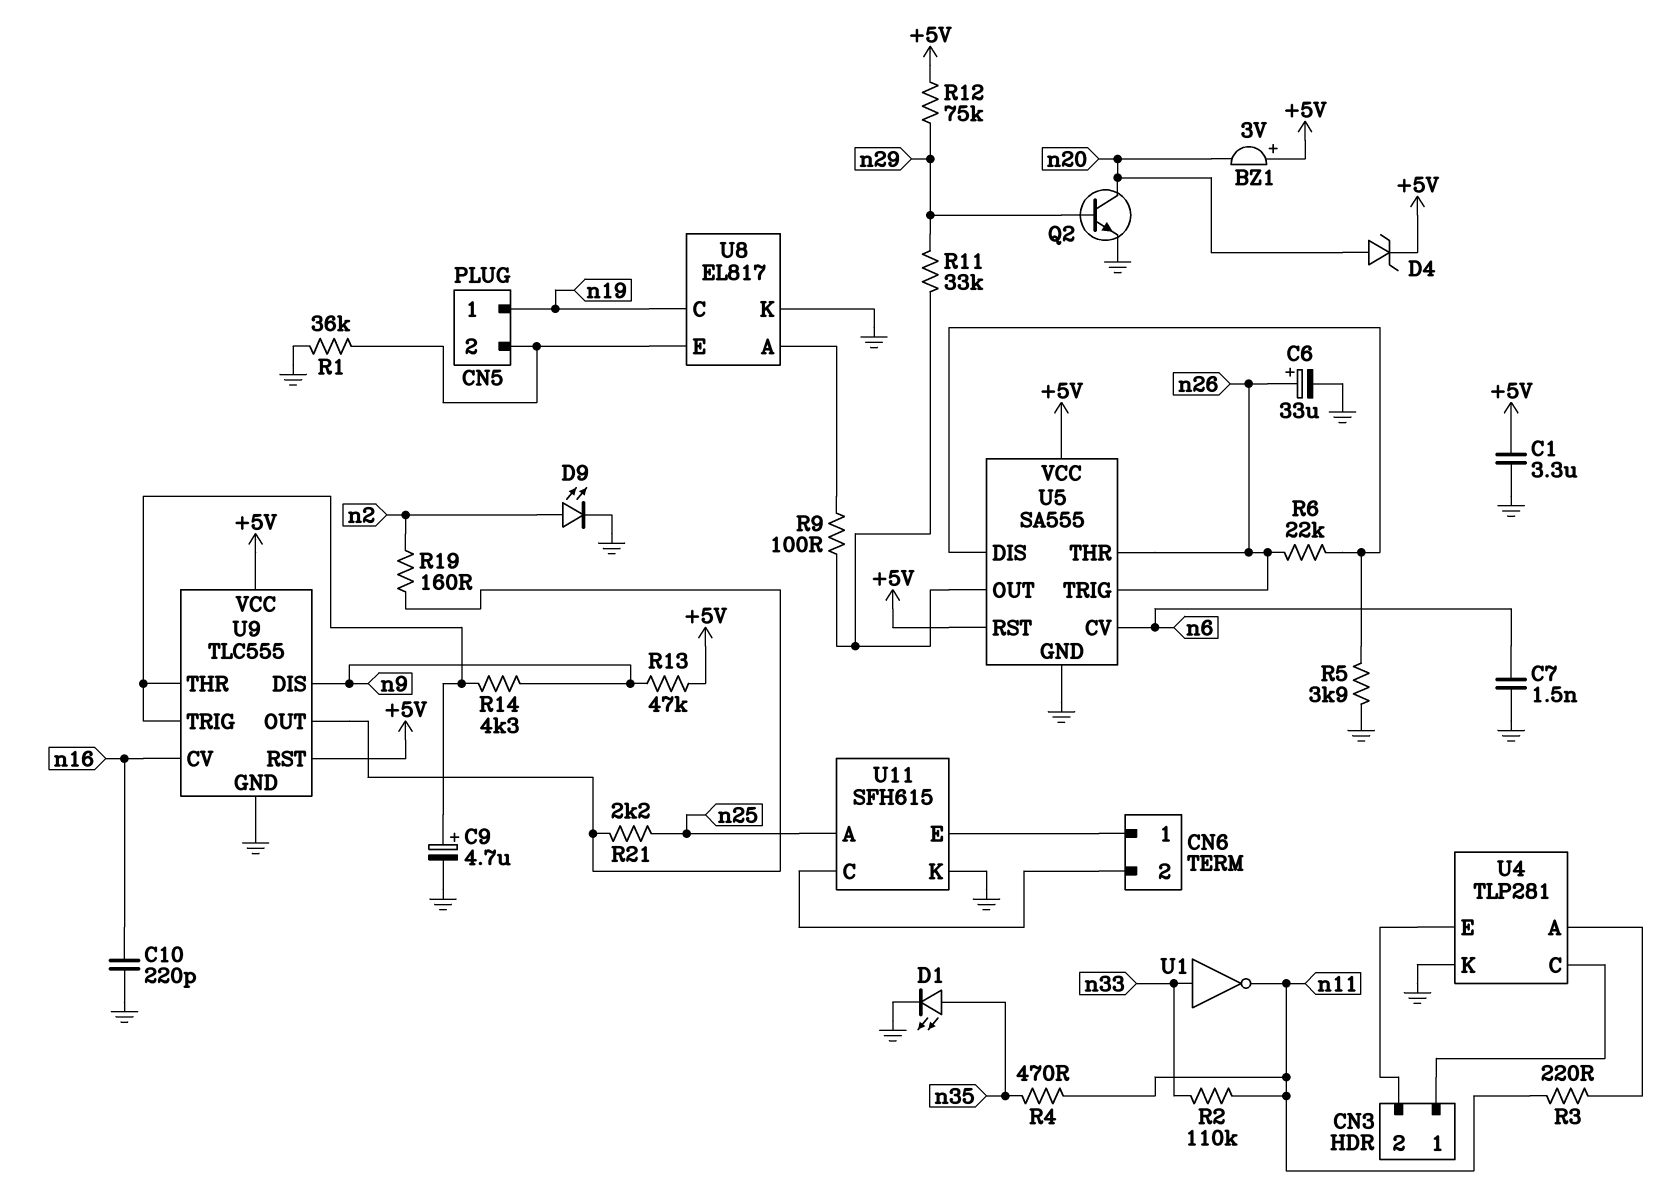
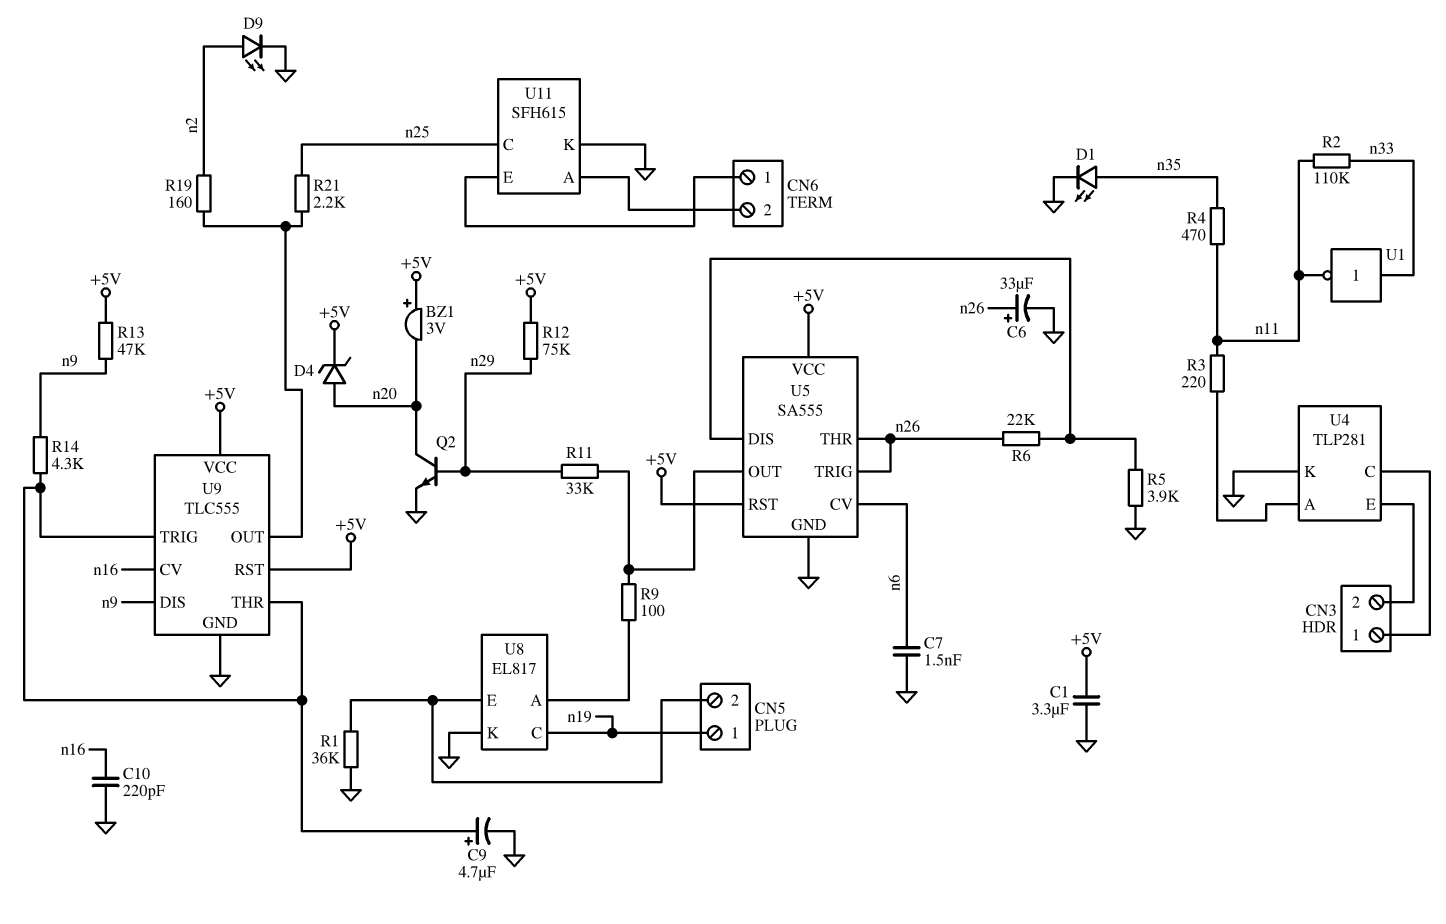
U11 pin A: n25 -> CN6/2
U11 pin C: CN6/2 -> n25

